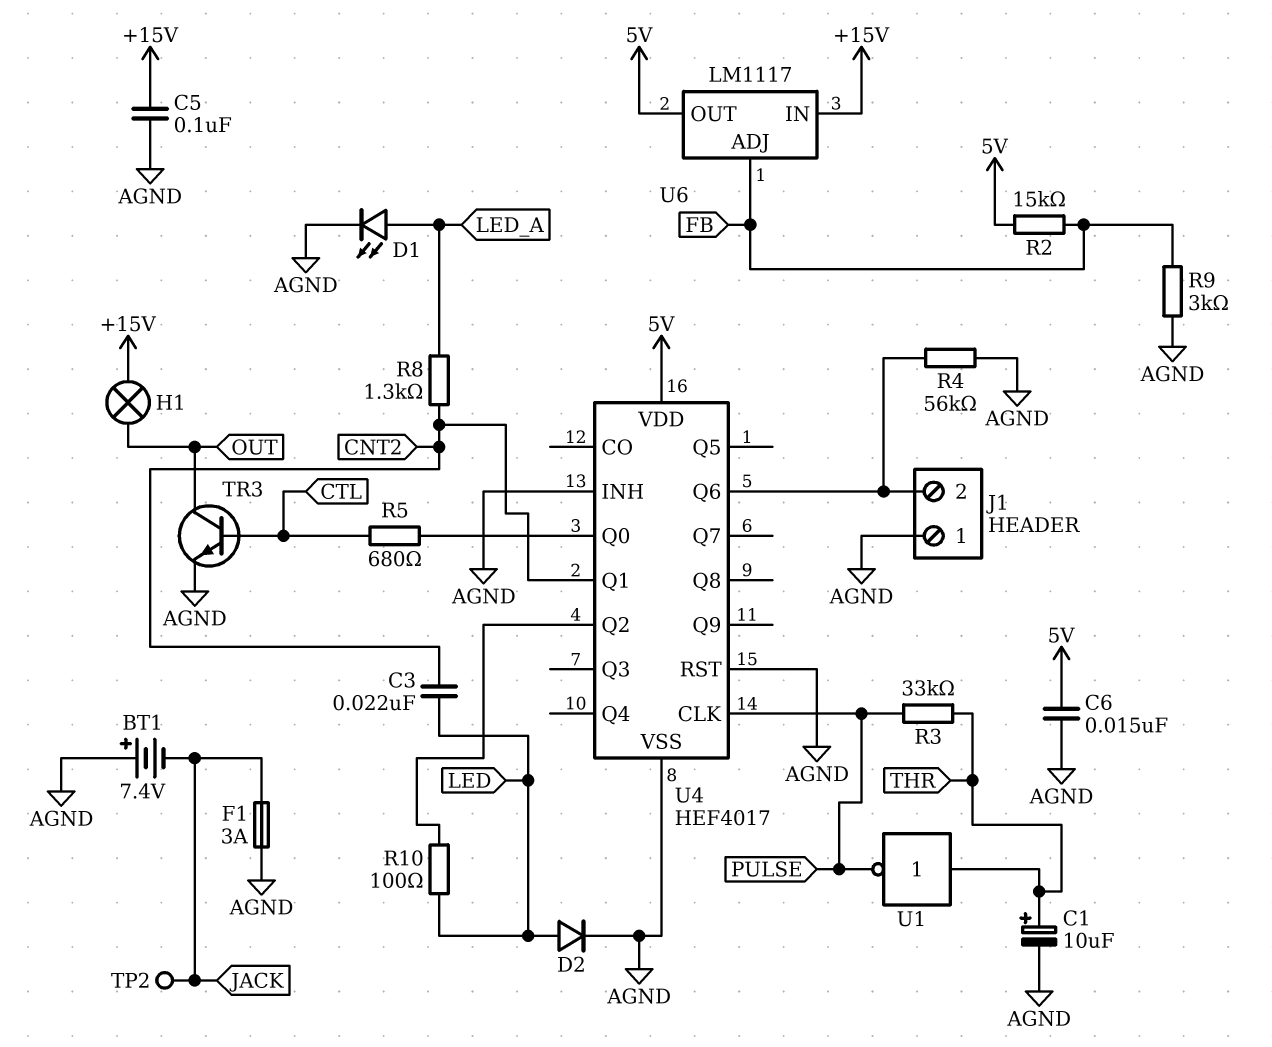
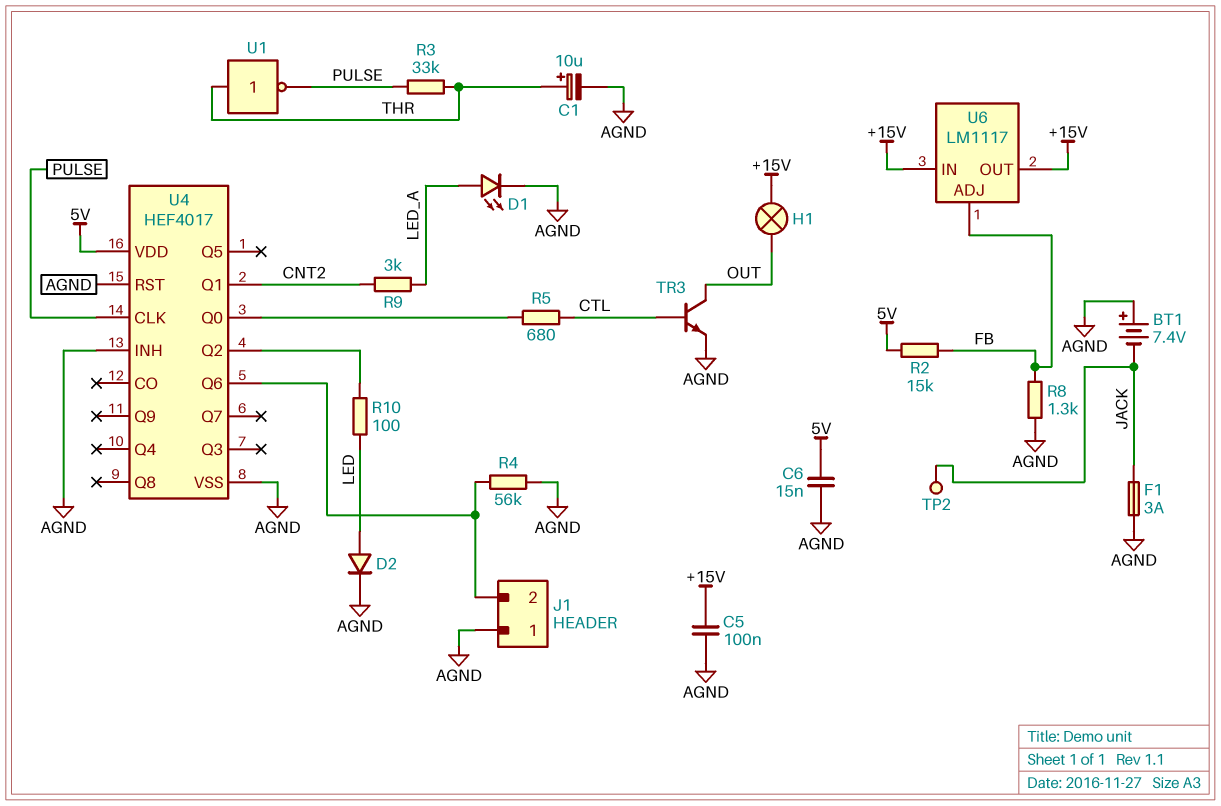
C3: 22nF (CNT2, LED) -> none
R8: 1.3k (CNT2, LED_A) -> 1.3k (AGND, FB)
R9: 3k (AGND, FB) -> 3k (CNT2, LED_A)
U6 pin OUT: 5V -> +15V

